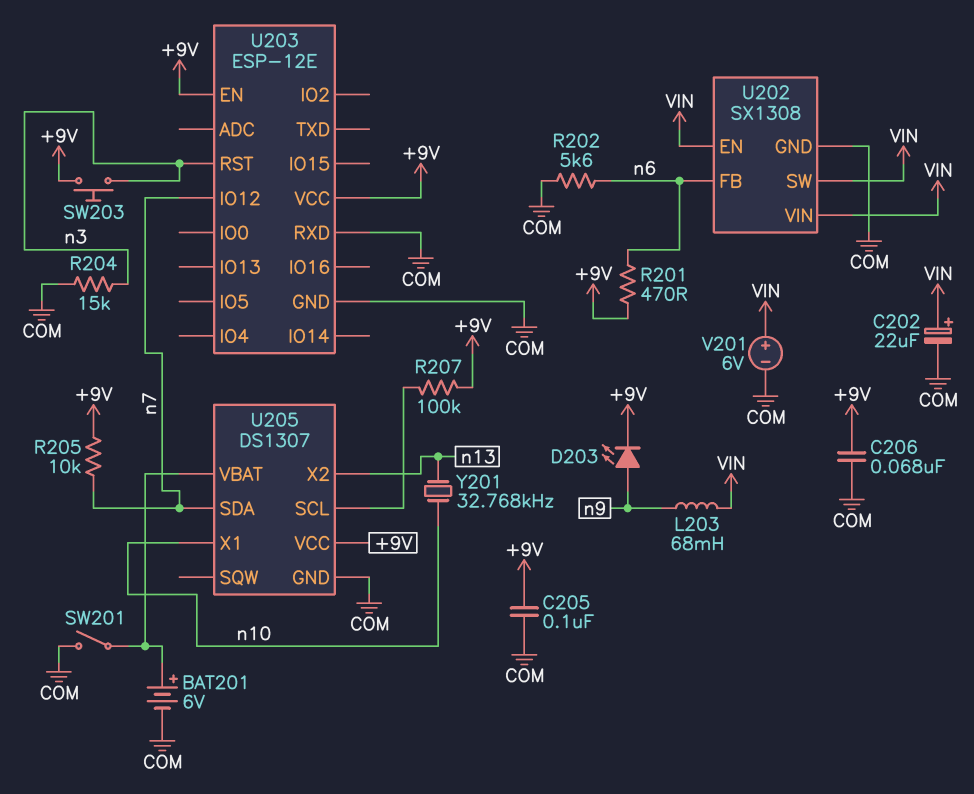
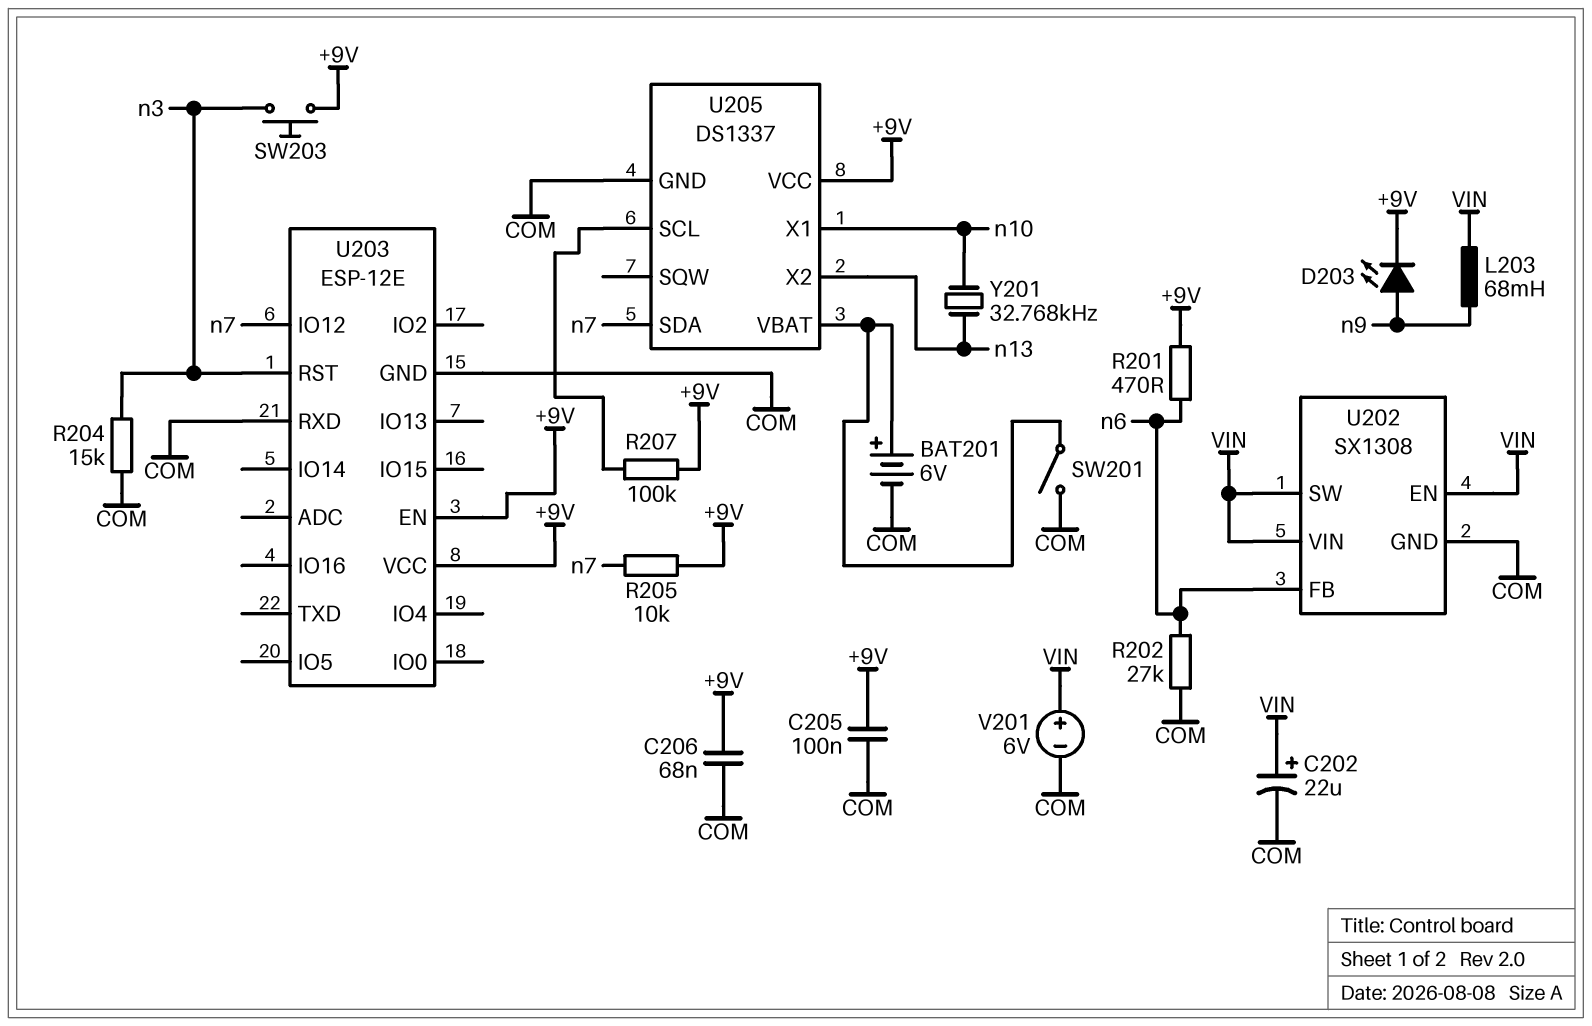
R202: 5.6k (COM, n6) -> 27k (COM, n6)
U205: DS1307 -> DS1337

